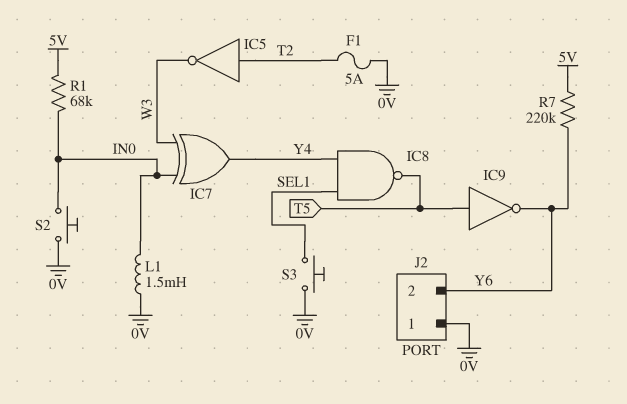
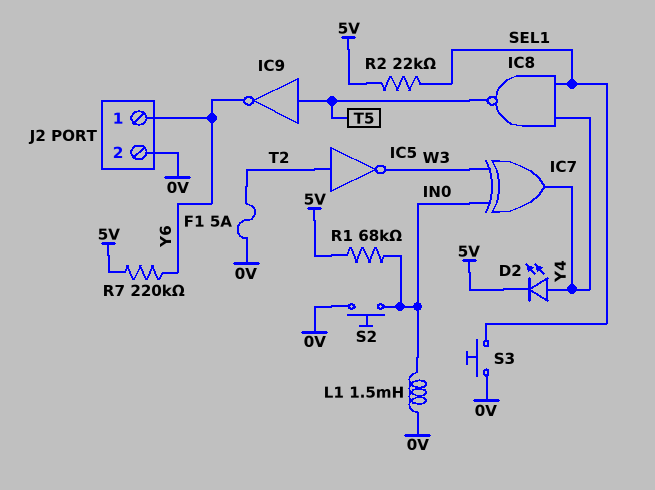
D2: none -> LED (A Y4, K 5V)
J2 pin 1: 0V -> Y6
J2 pin 2: Y6 -> 0V
R2: none -> 22k (5V, SEL1)

